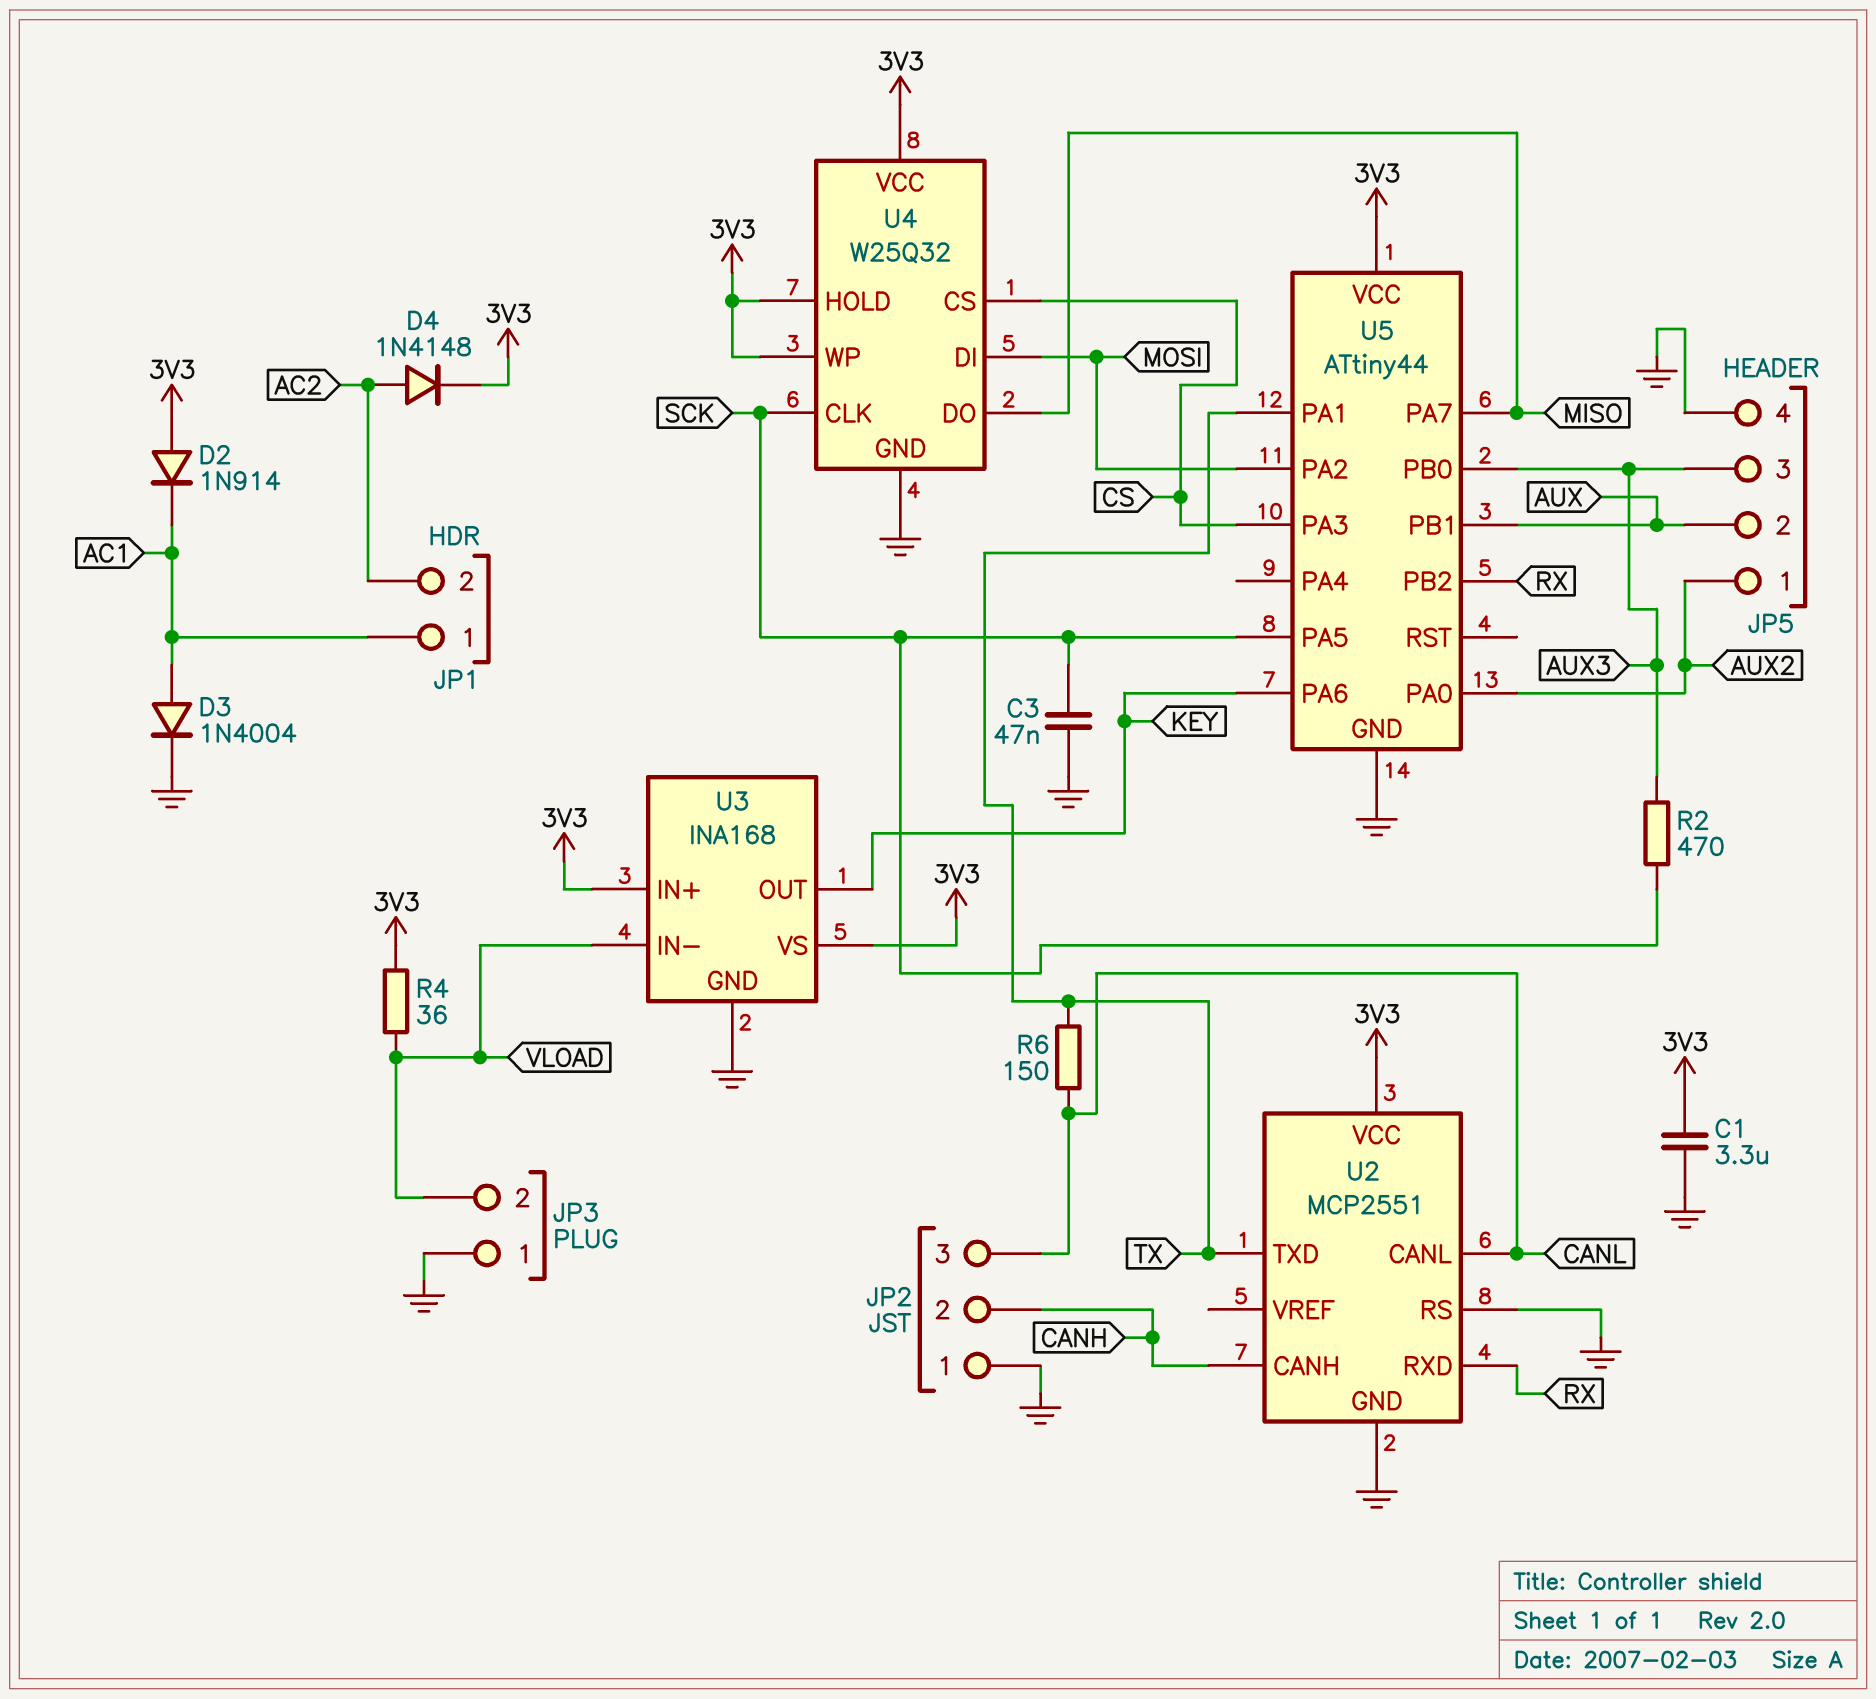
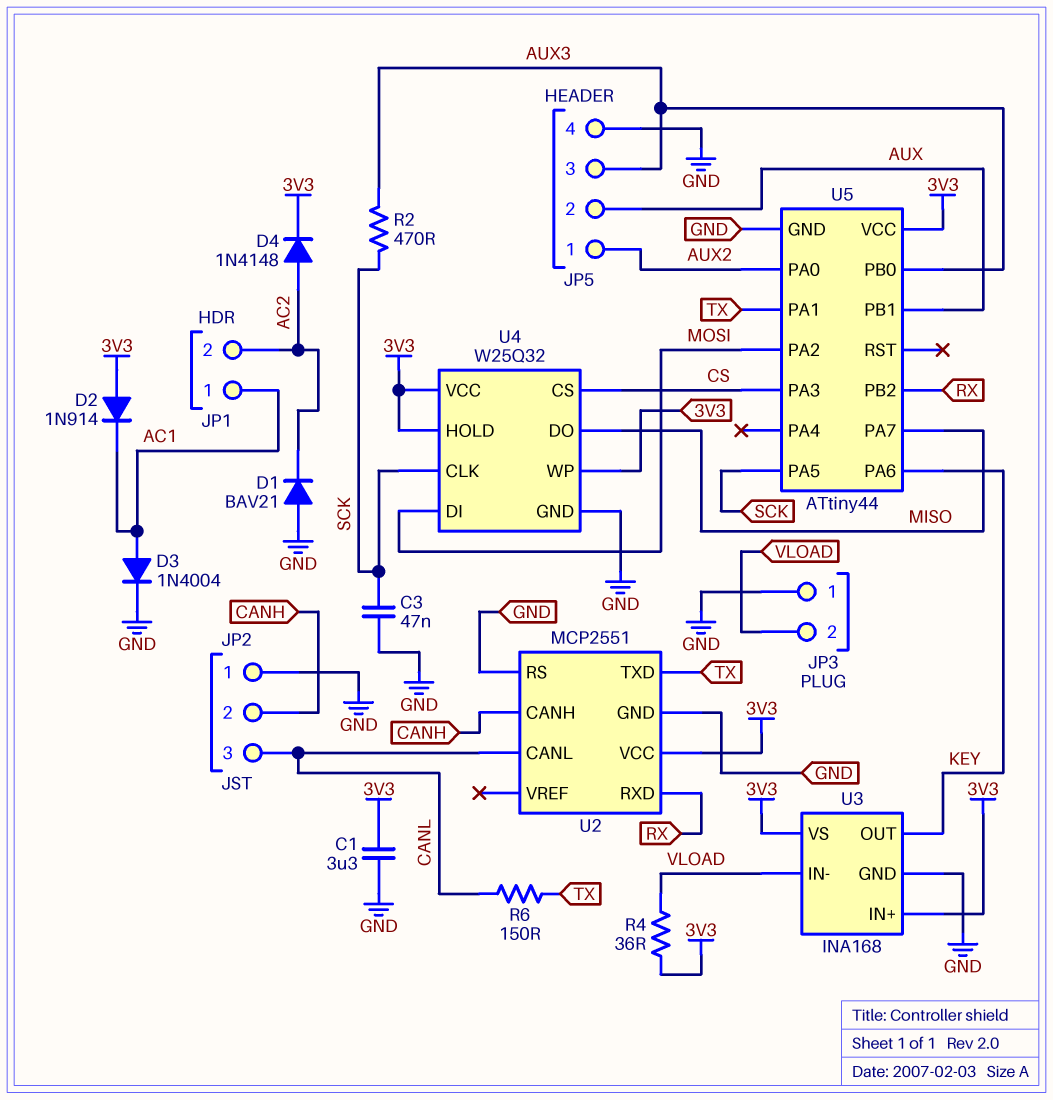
D1: none -> diode BAV21 (A GND, K AC2)

